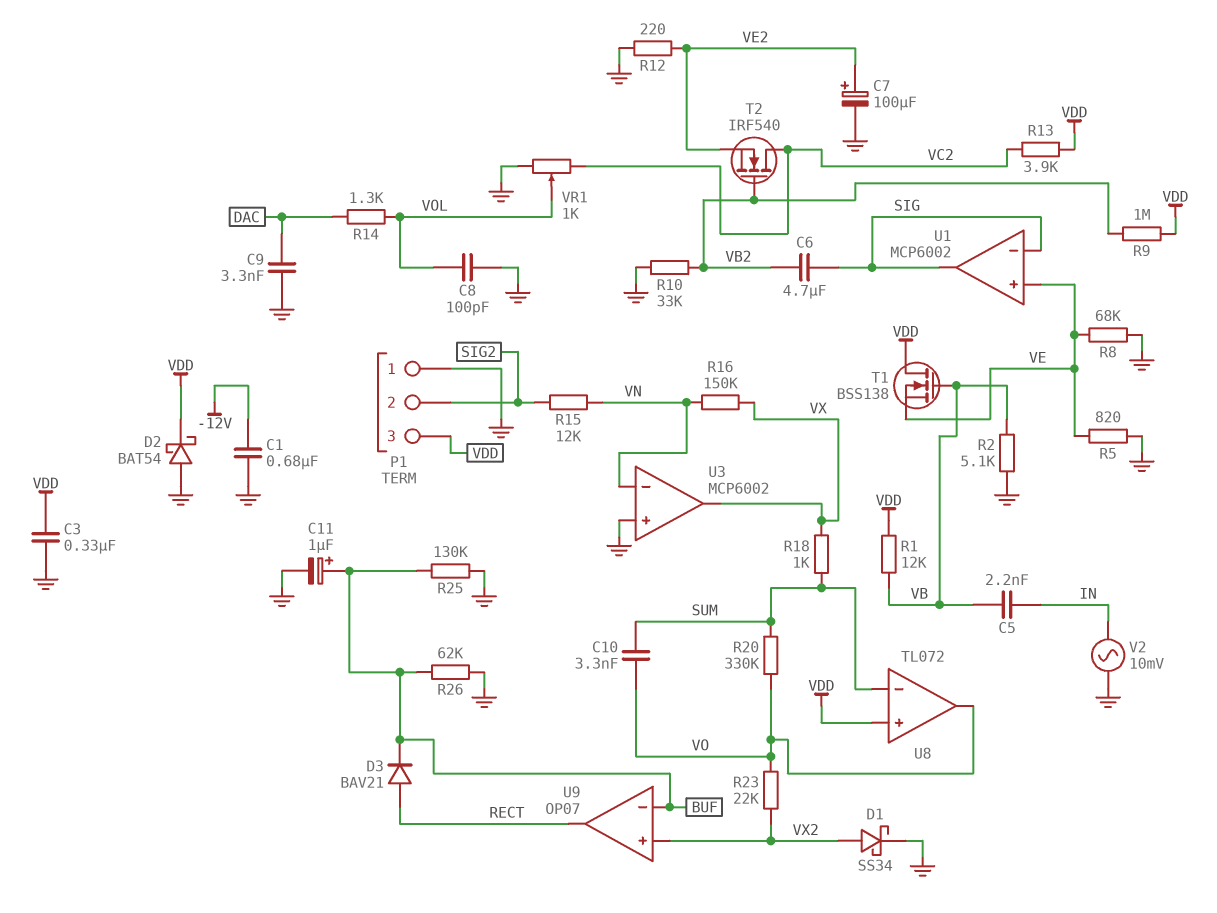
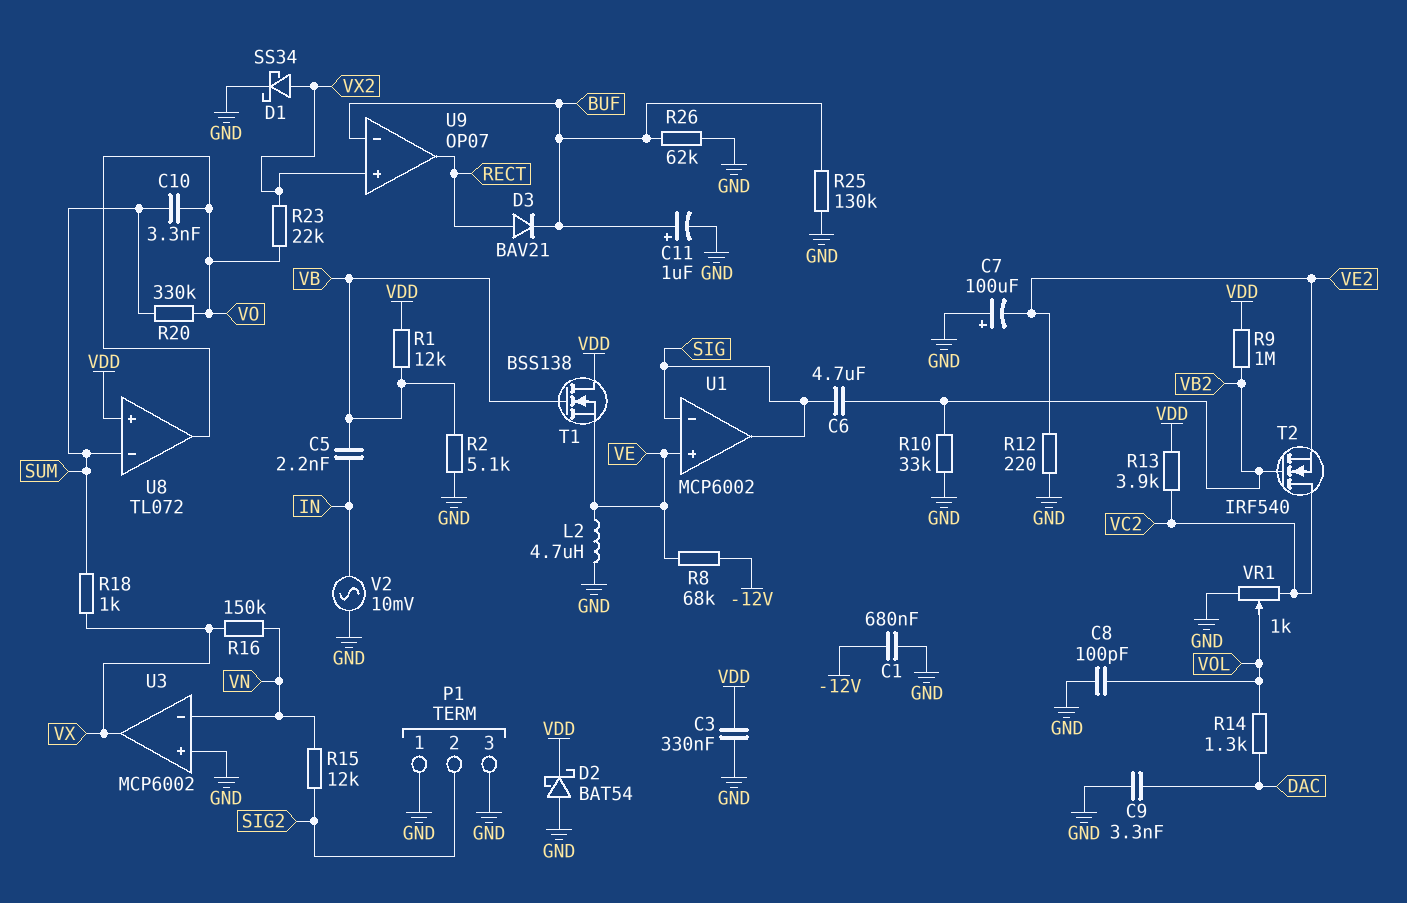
C7: 100uF (plus VE2, minus GND) -> 100uF (plus GND, minus VE2)
L2: none -> 4.7uH (GND, VE)
P1 pin 3: VDD -> GND
R5: 820 (GND, VE) -> none
R8: 68k (GND, VE) -> 68k (-12V, VE)

